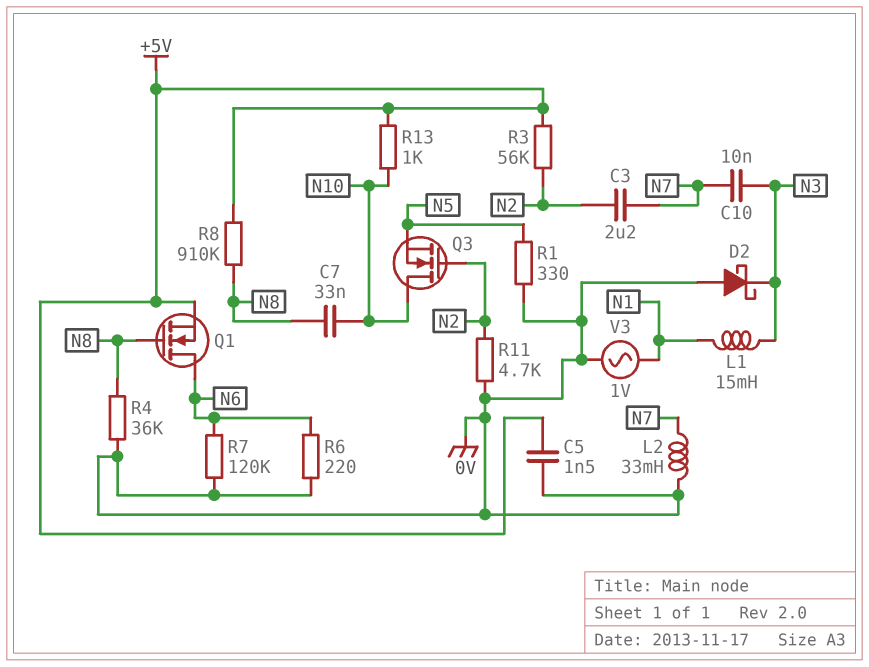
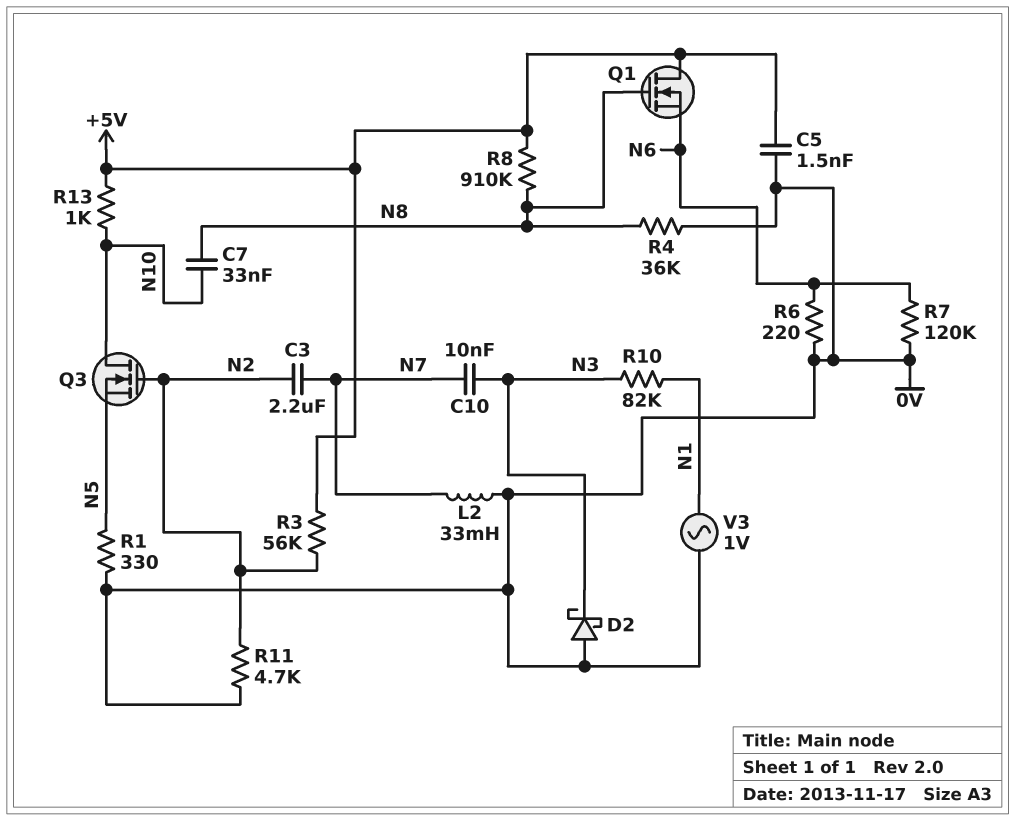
L1: 15mH (N1, N3) -> none
Q1: NMOS (G N8, D N6, S +5V) -> NMOS (G N8, D +5V, S N6)
R10: none -> 82k (N1, N3)

